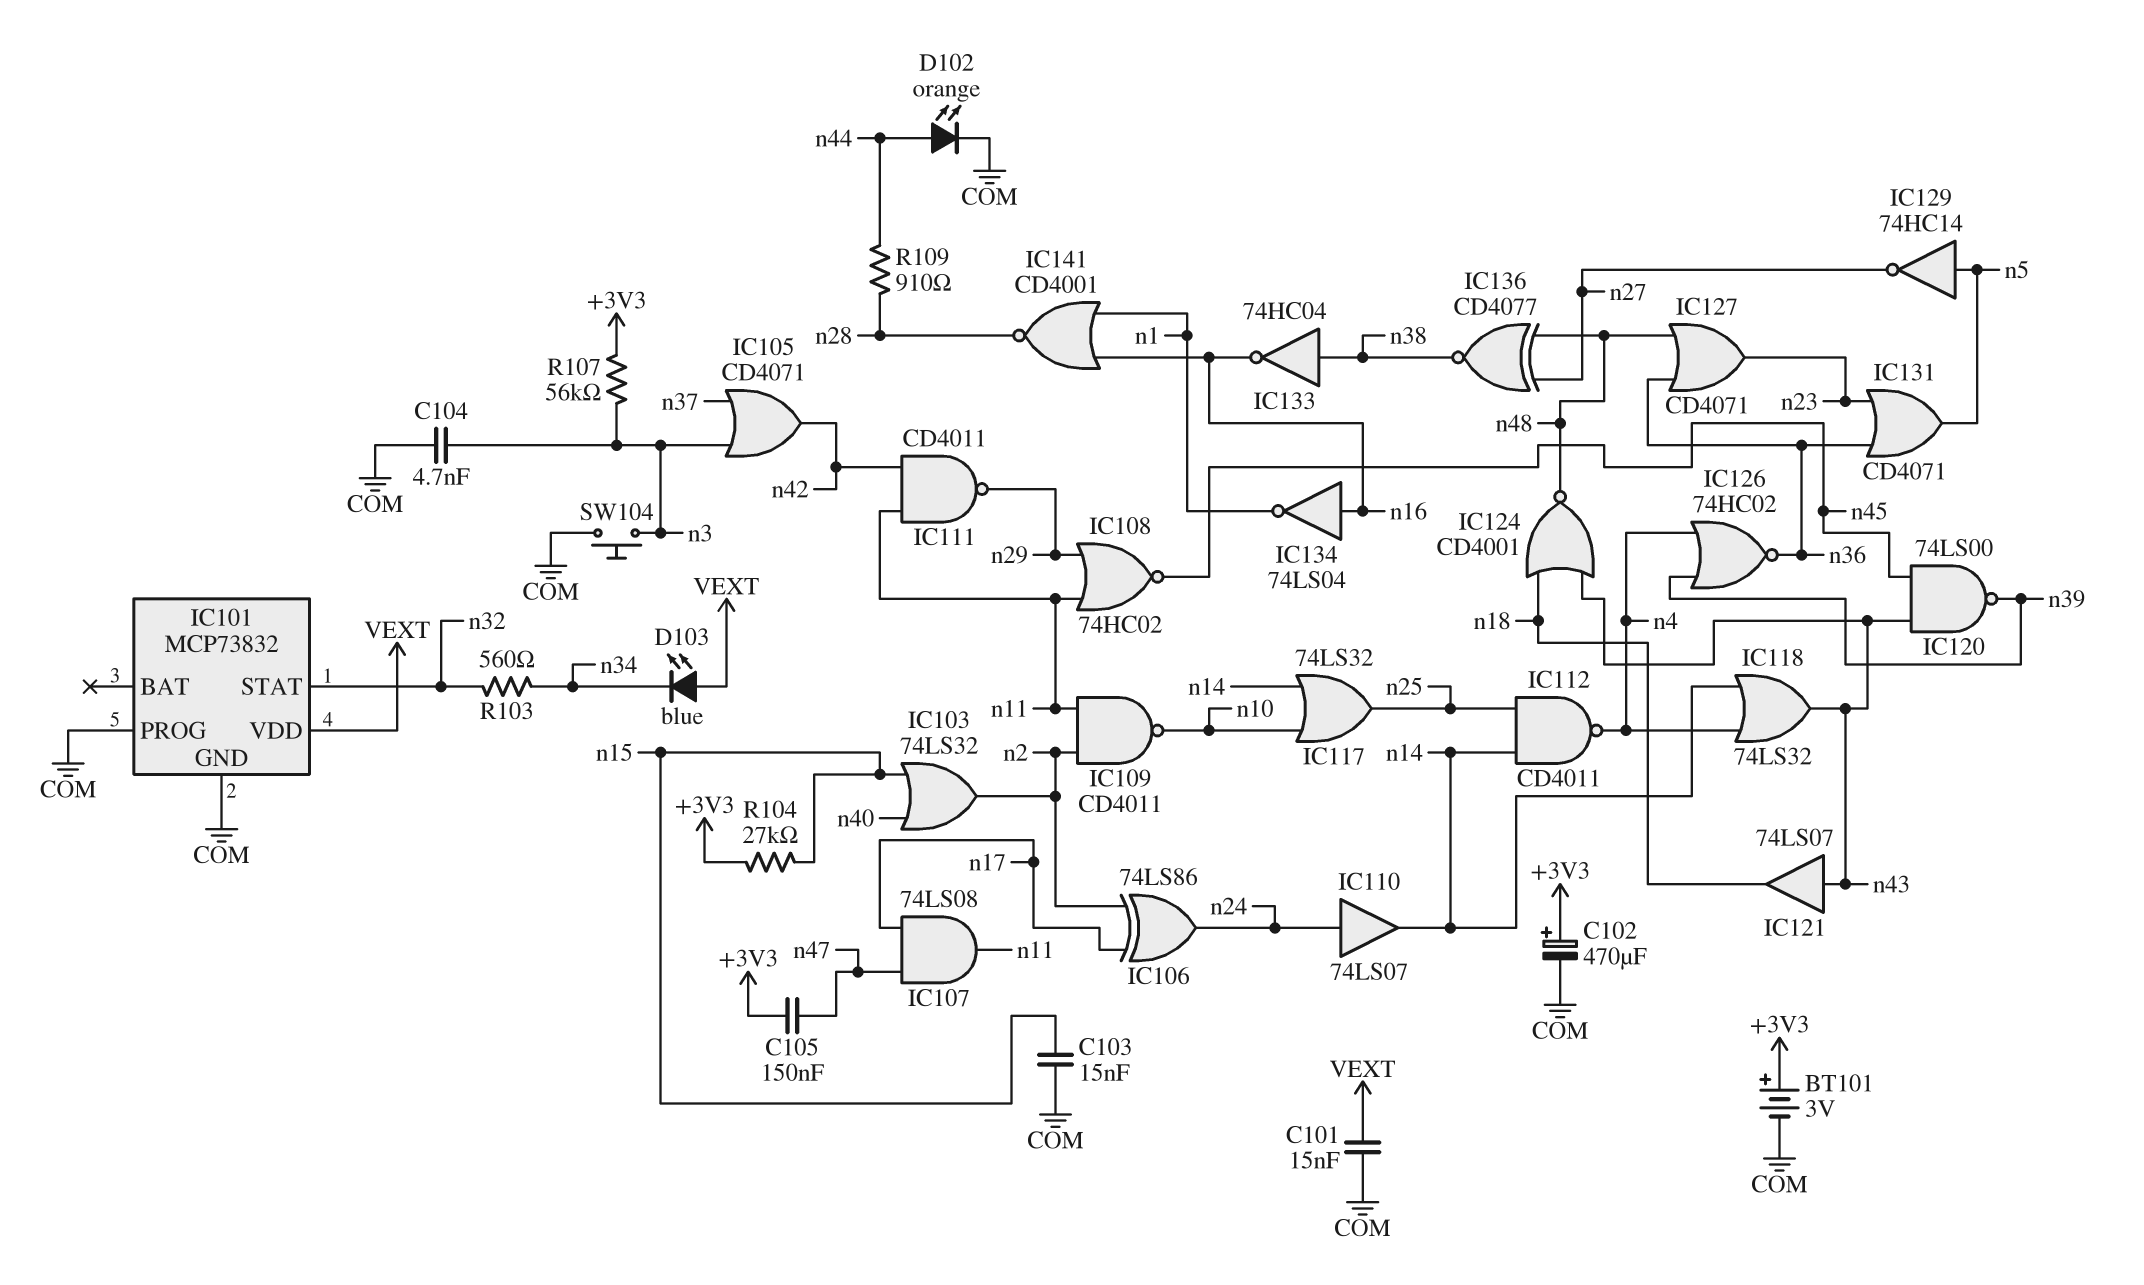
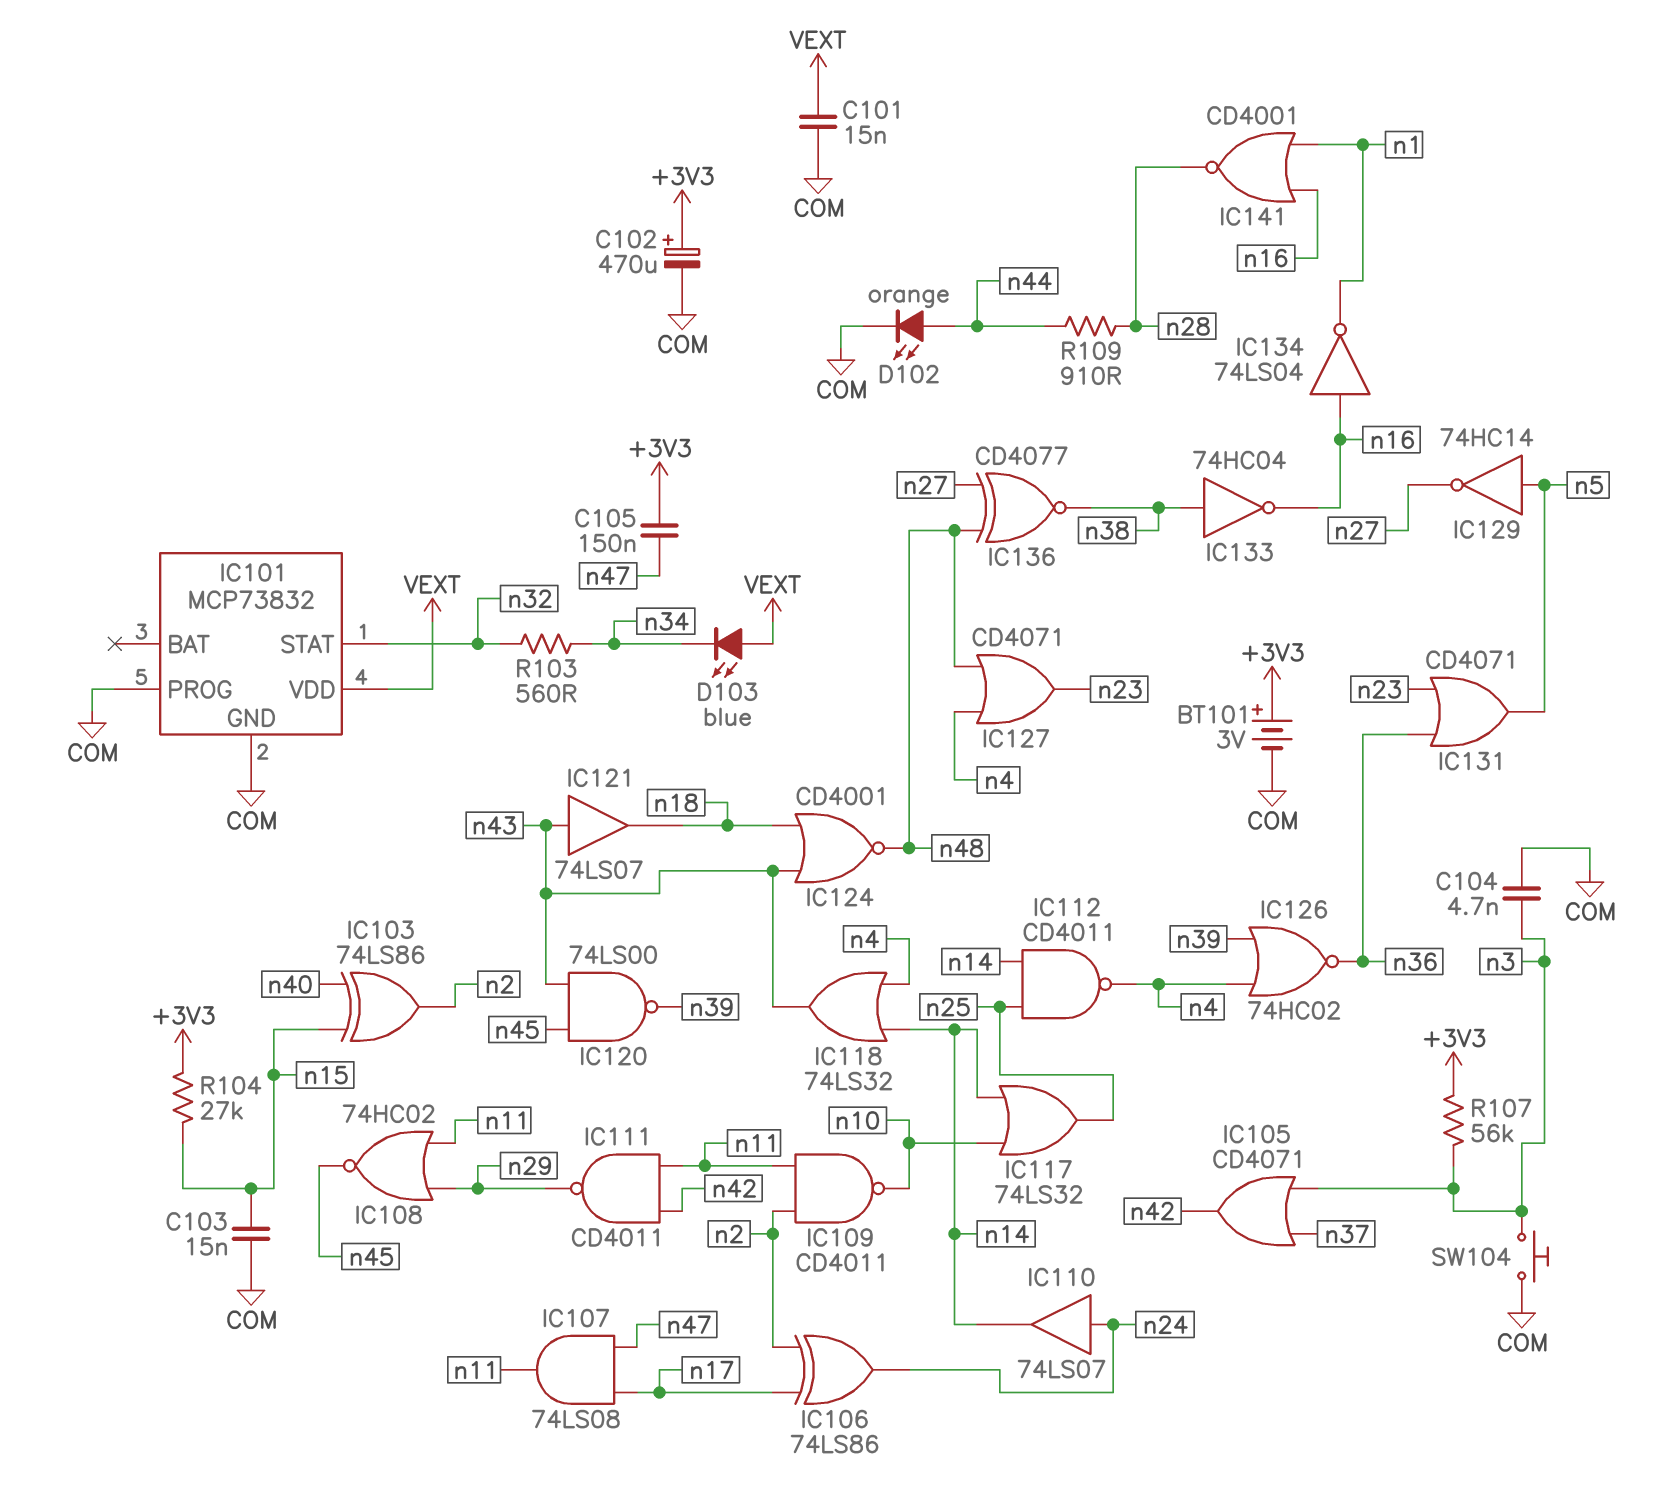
IC103: OR 74LS32 (in n15, in n40, out n2) -> XOR 74LS86 (in n15, in n40, out n2)
IC127: OR CD4071 (in n36, in n48, out n23) -> OR CD4071 (in n4, in n48, out n23)

